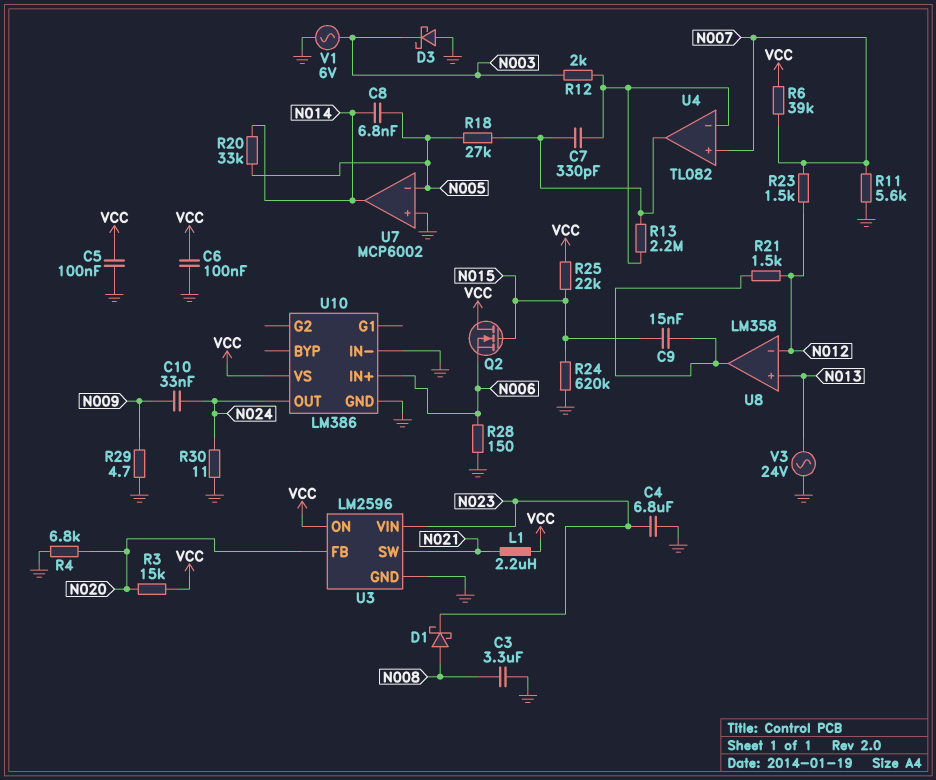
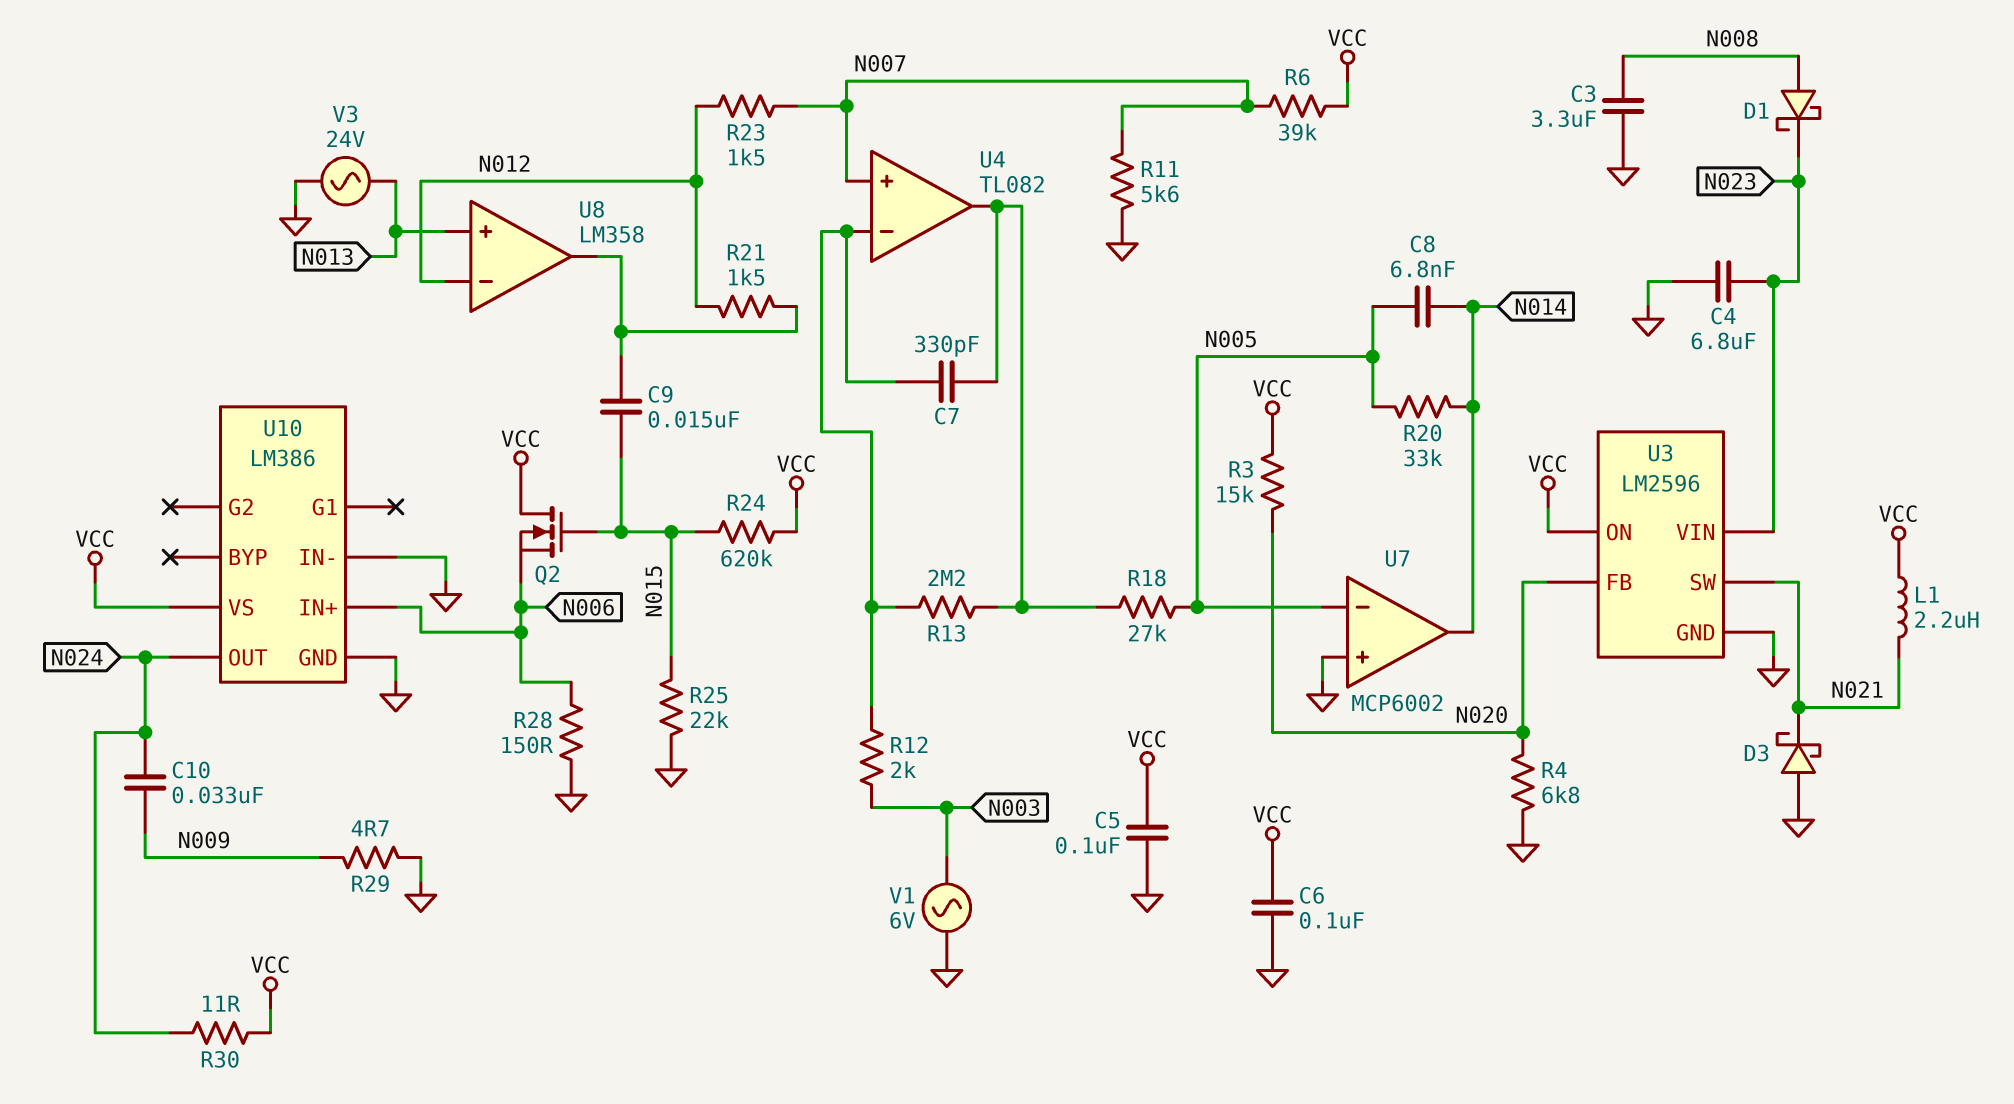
D3: schottky (A GND, K N003) -> schottky (A GND, K N021)
R24: 620k (GND, N015) -> 620k (N015, VCC)
R25: 22k (N015, VCC) -> 22k (GND, N015)
R30: 11 (GND, N024) -> 11 (N024, VCC)

